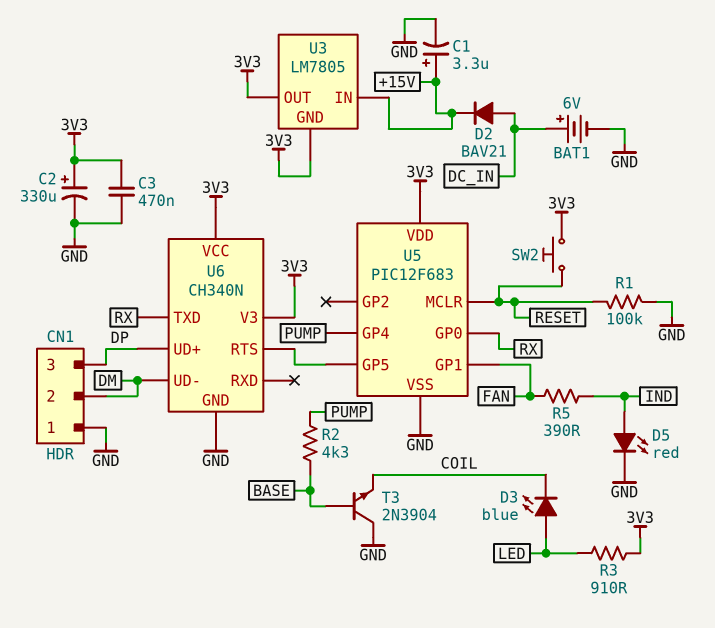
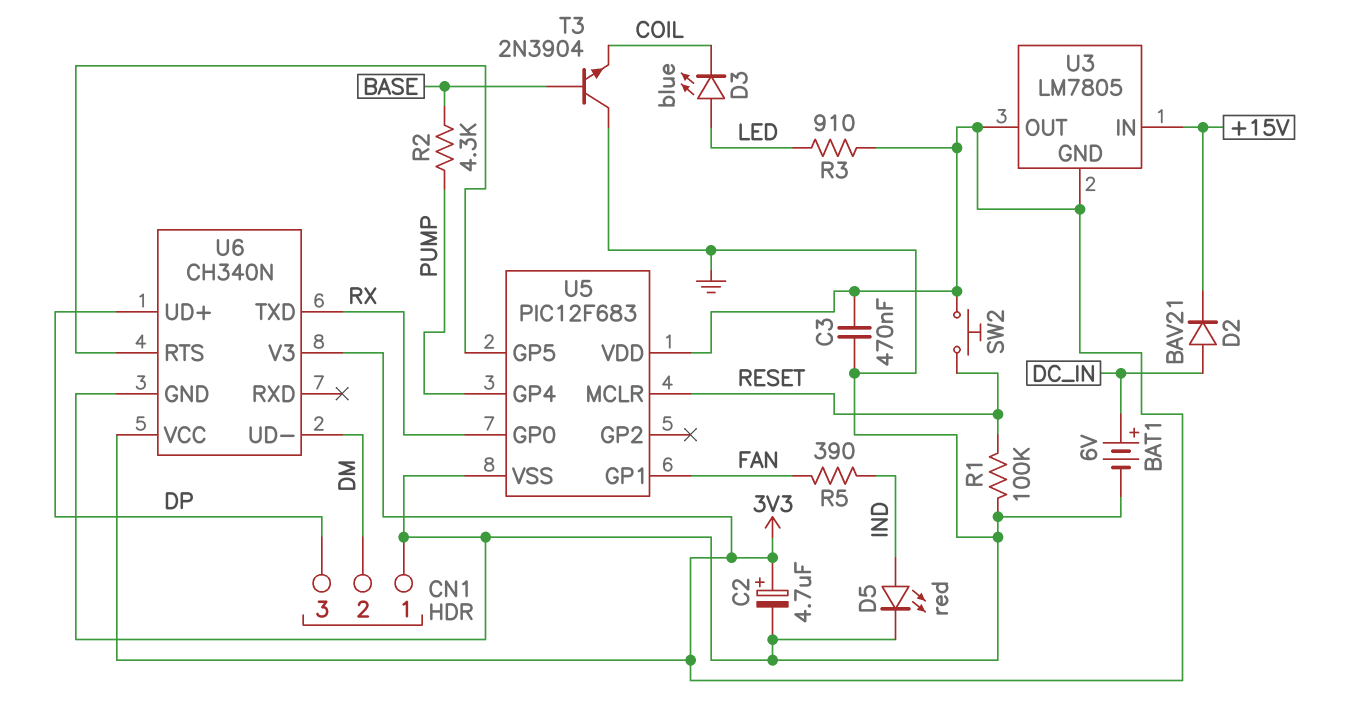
C1: 3.3uF (plus +15V, minus GND) -> none
C2: 330uF (plus 3V3, minus GND) -> 4.7uF (plus 3V3, minus GND)

